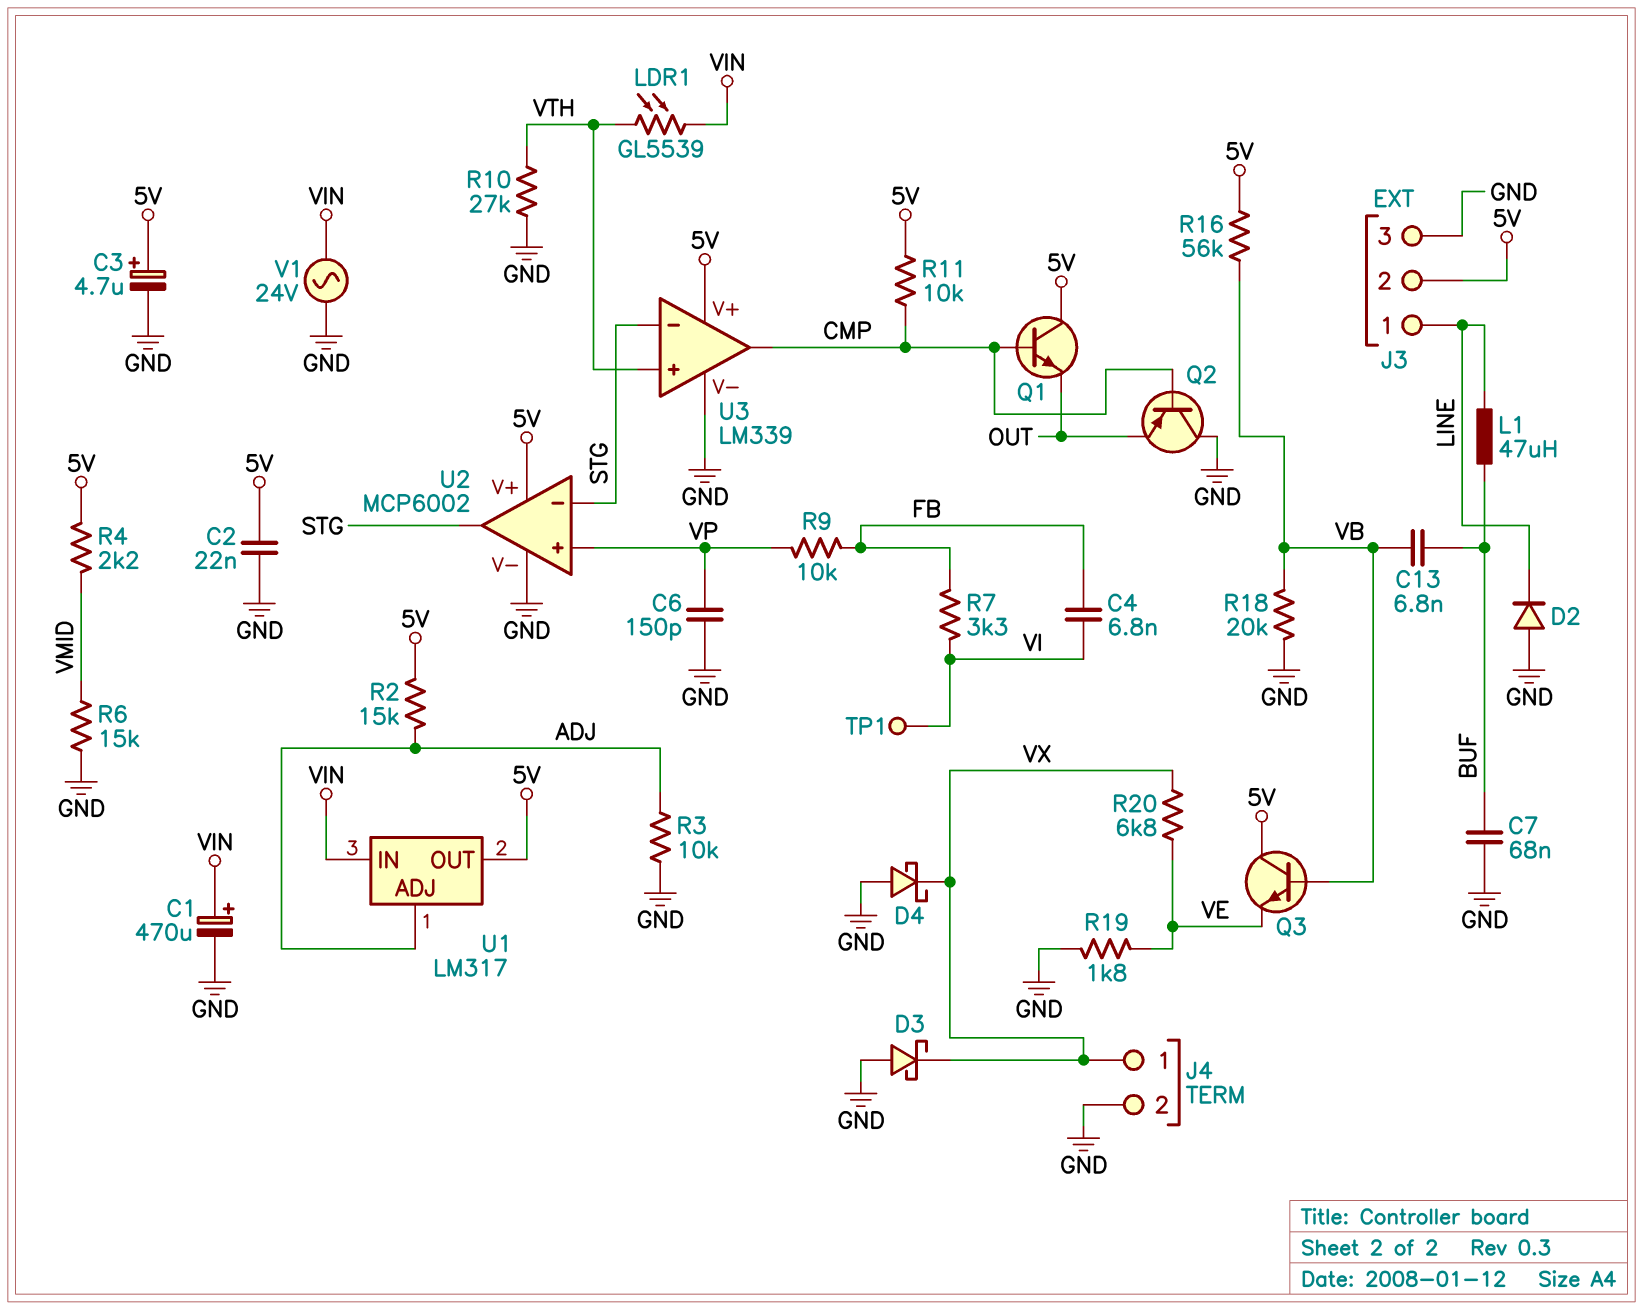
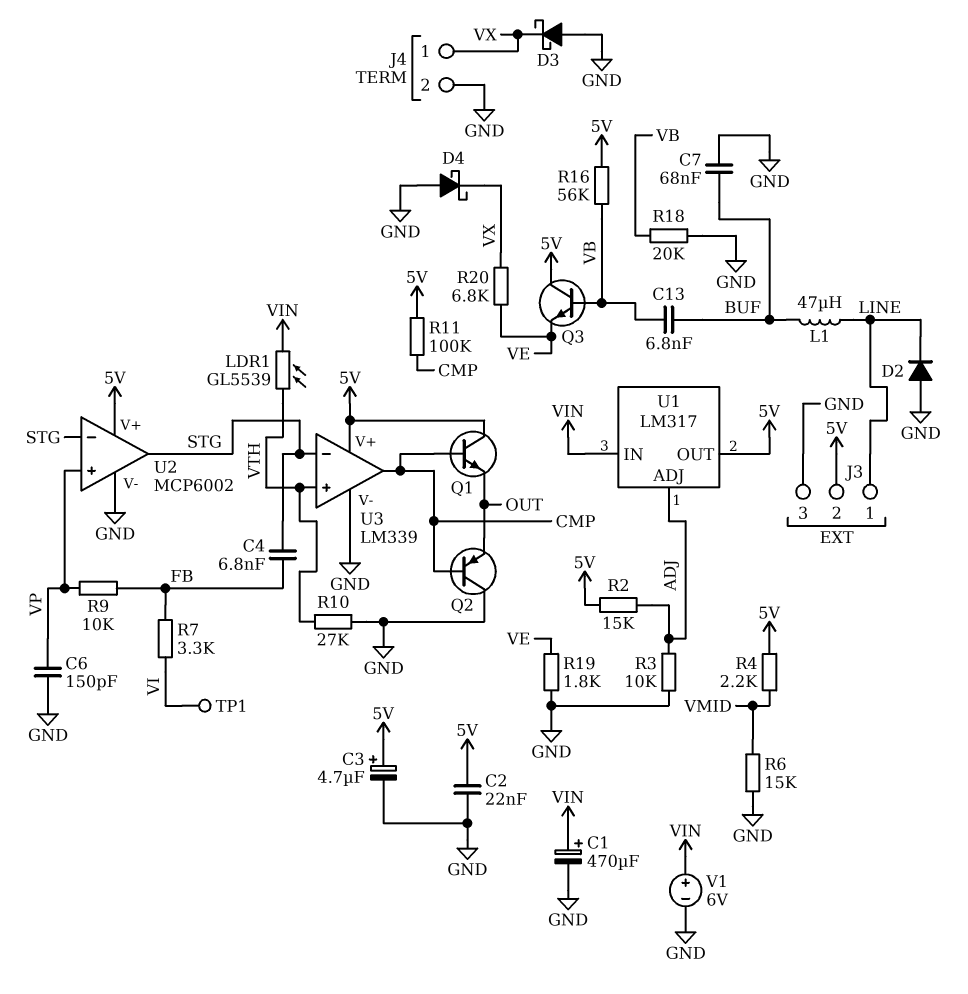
C4: 6.8nF (FB, VI) -> 6.8nF (FB, STG)
R11: 10k (5V, CMP) -> 100k (5V, CMP)
V1: AC 24V (GND, VIN) -> 6V (plus VIN, minus GND)

